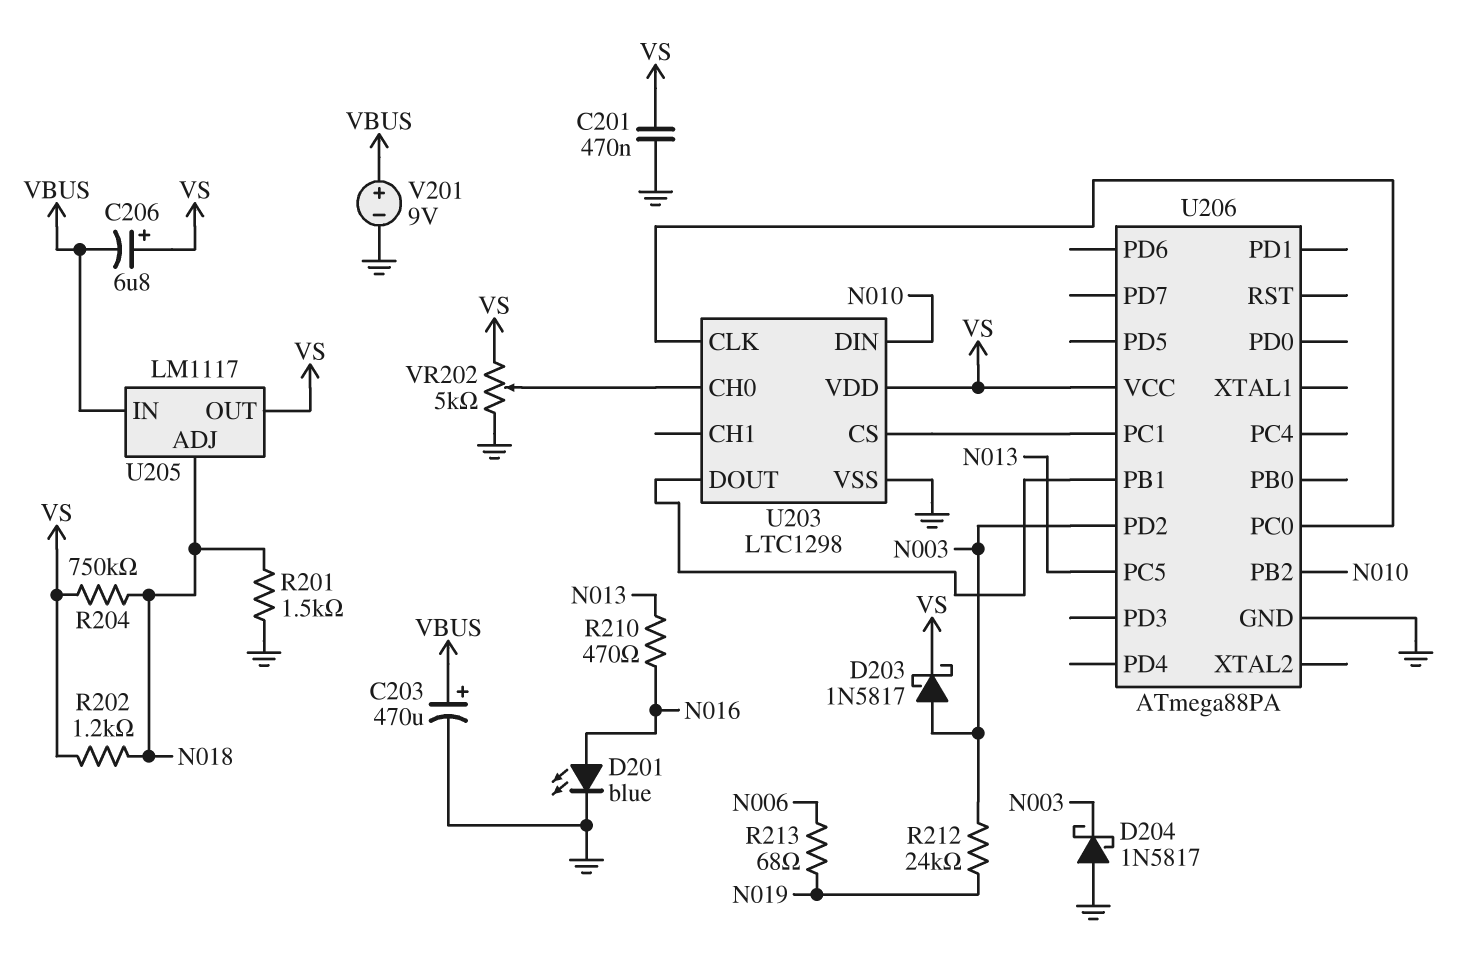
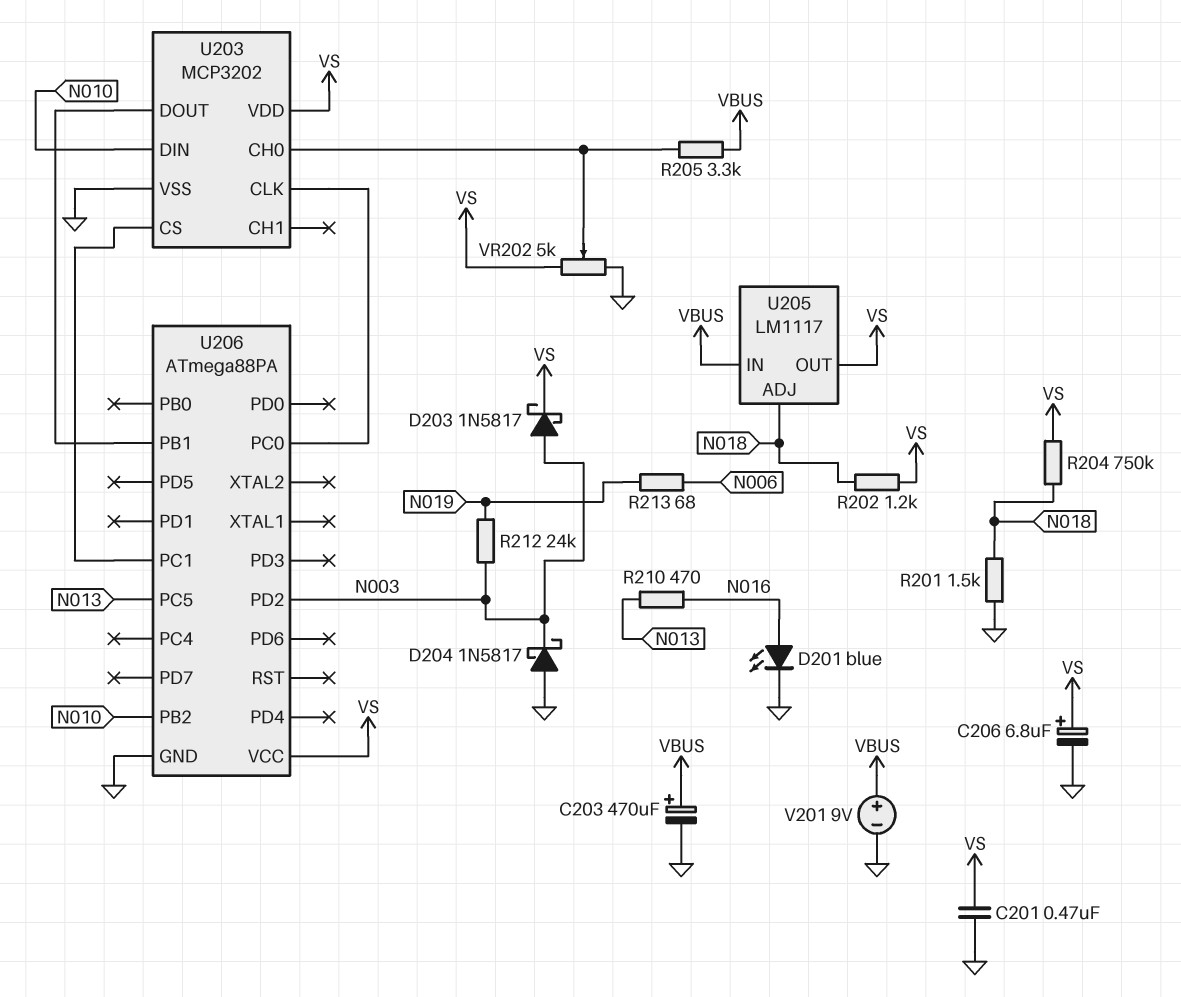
C206: 6.8uF (plus VS, minus VBUS) -> 6.8uF (plus VS, minus GND)
R205: none -> 3.3k (U203/CH0, VBUS)
U203: LTC1298 -> MCP3202

